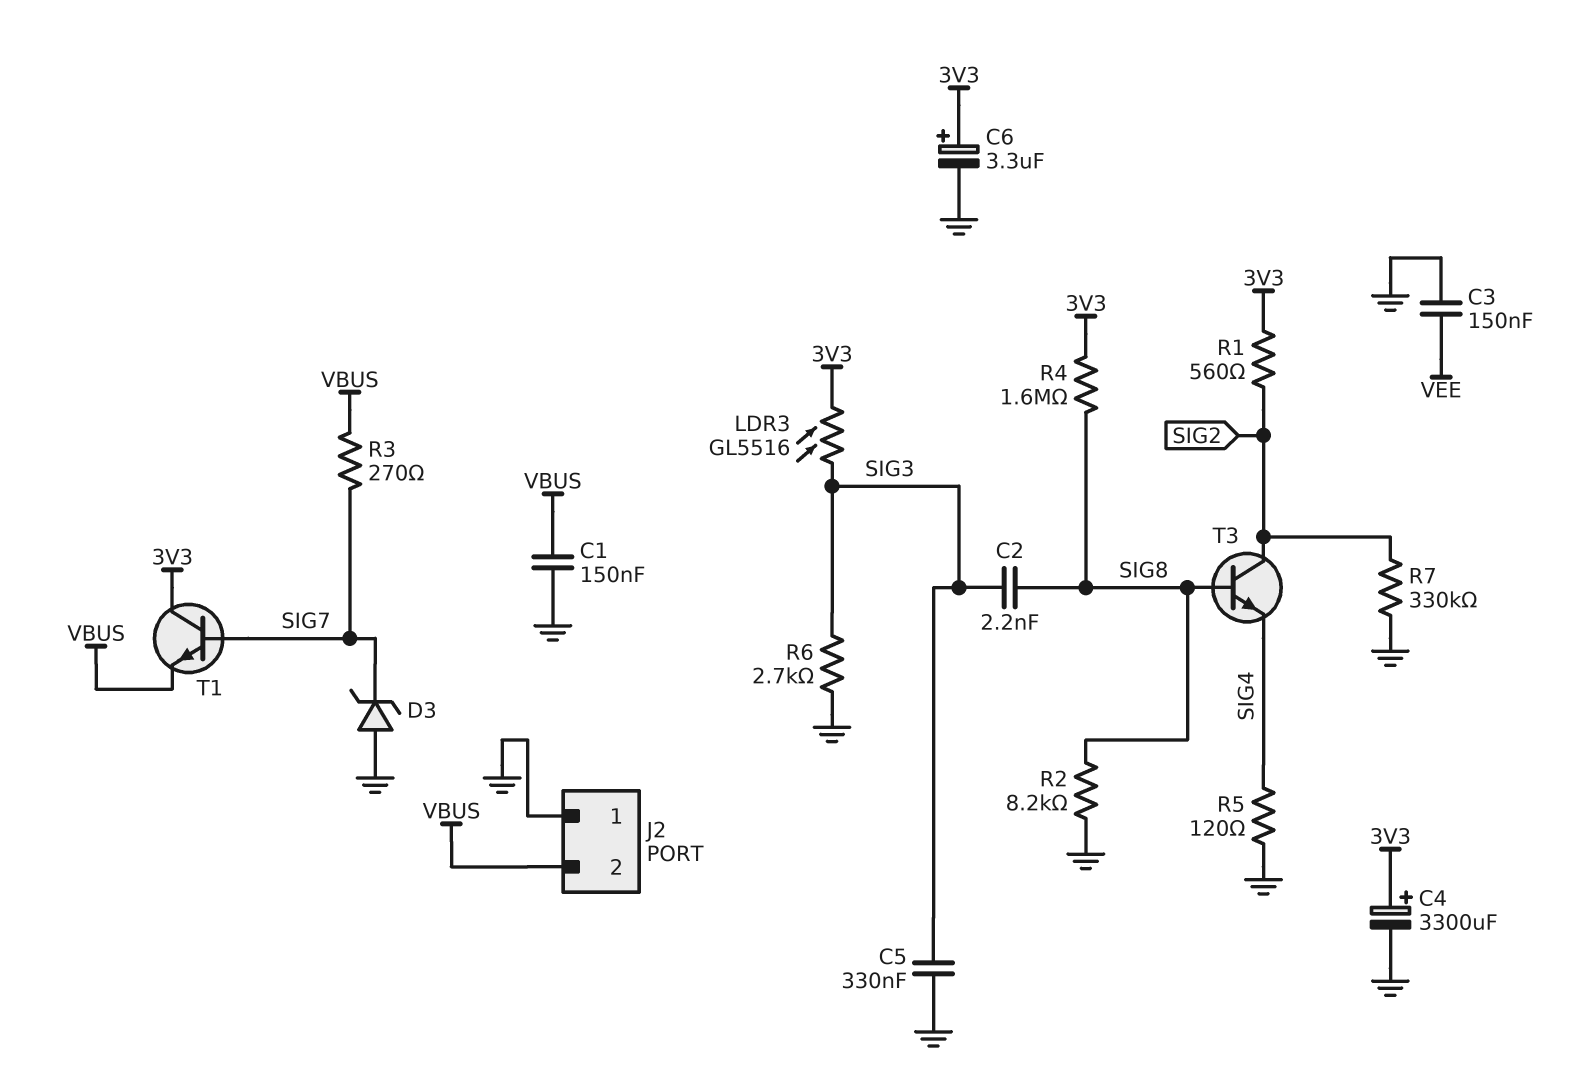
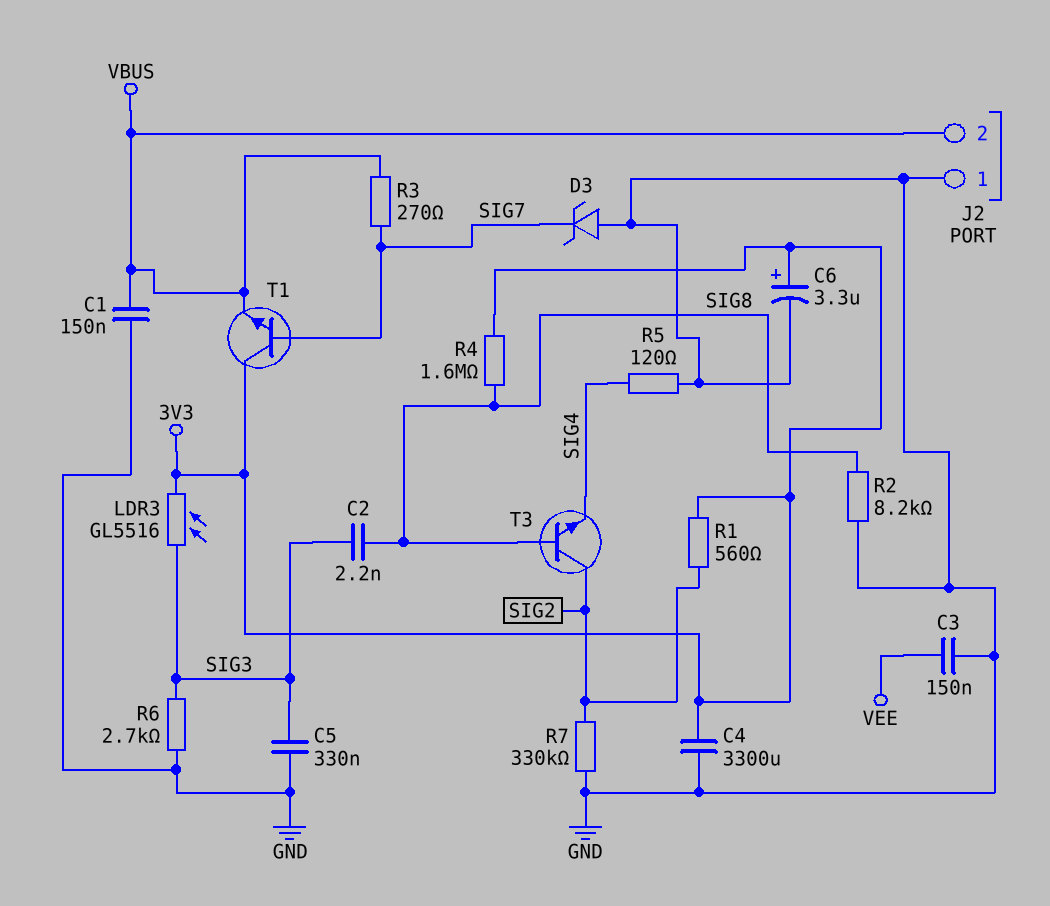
C4: 3300uF (plus 3V3, minus GND) -> 3300uF (3V3, GND)

